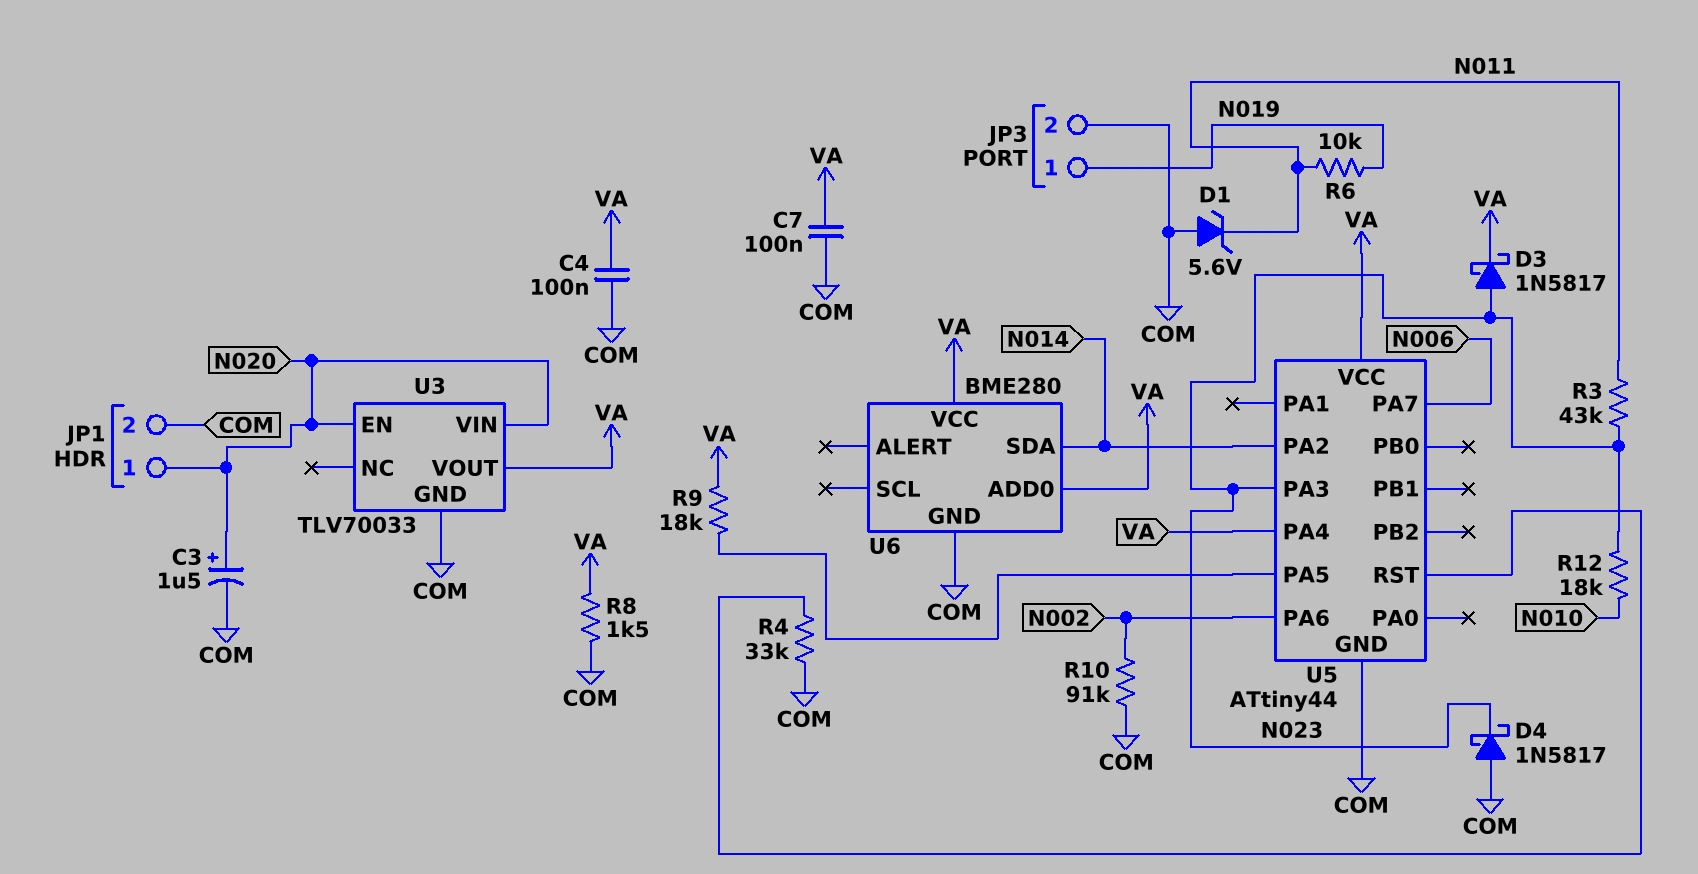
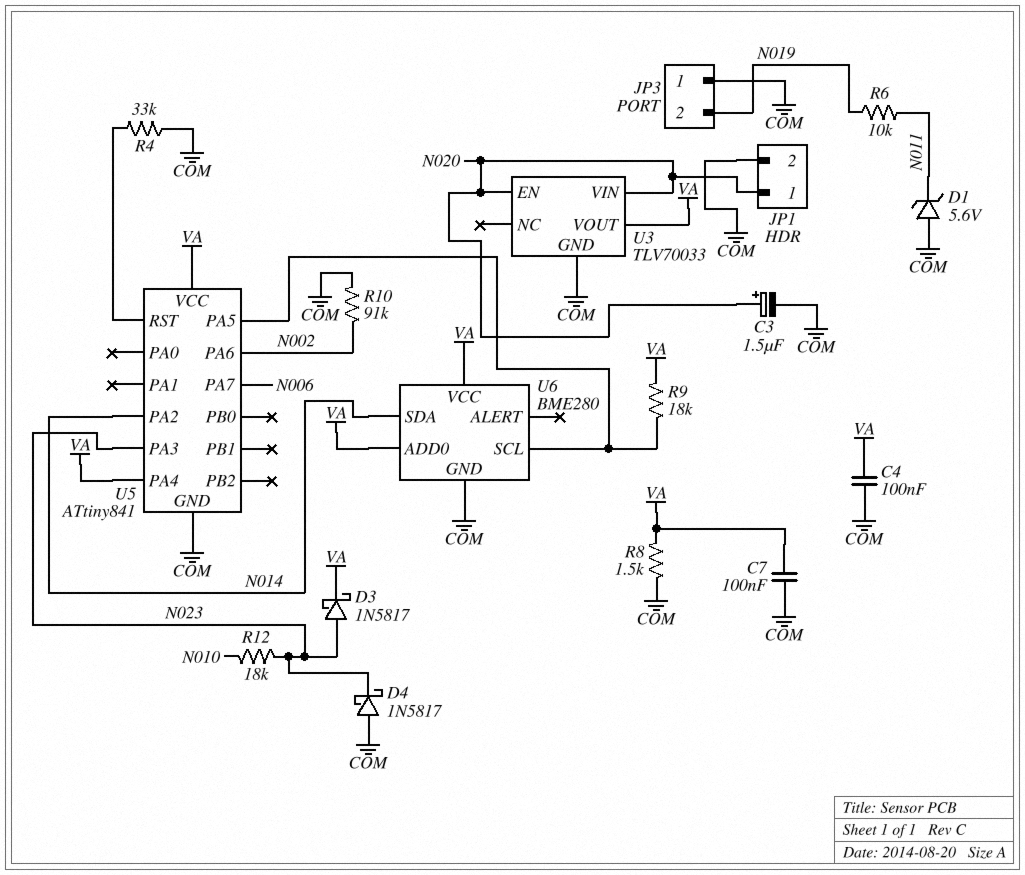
JP3 pin 1: N019 -> COM
JP3 pin 2: COM -> N019
R3: 43k (N011, N023) -> none
U5: ATtiny44 -> ATtiny841
U6 pin SCL: none -> U5/PA5

